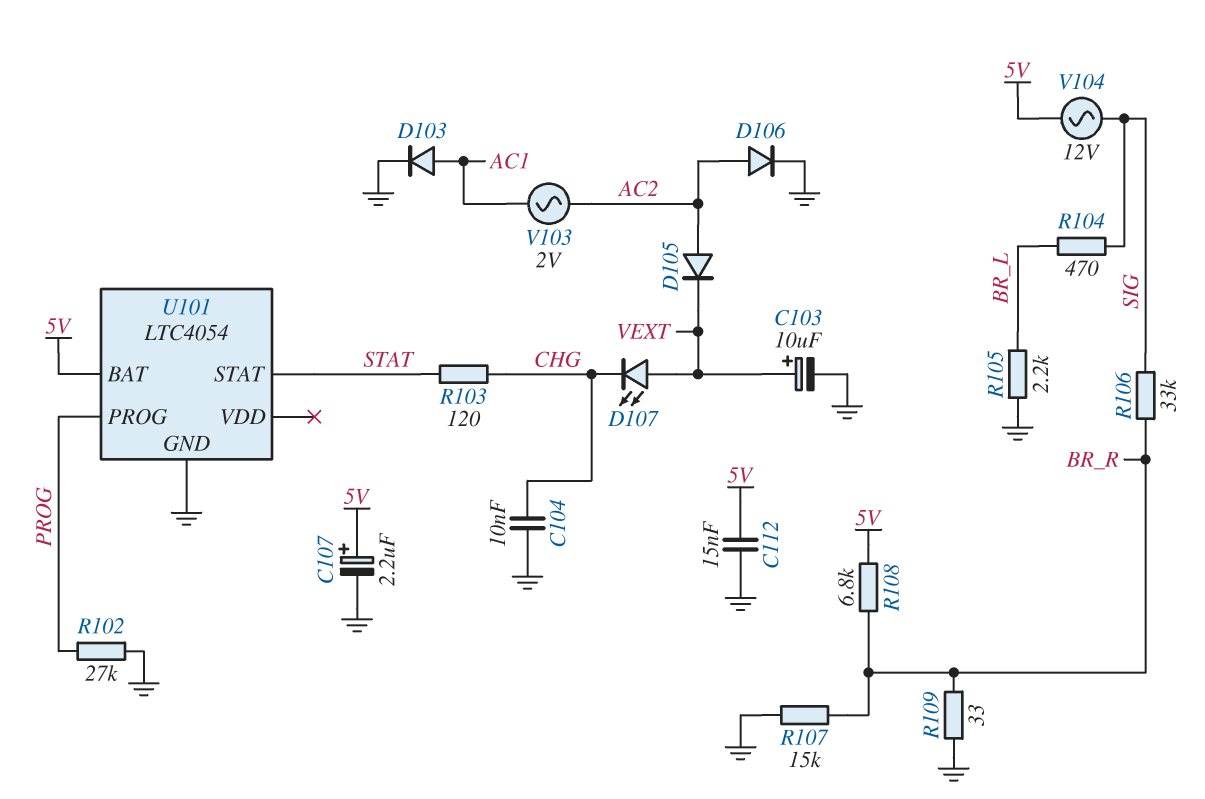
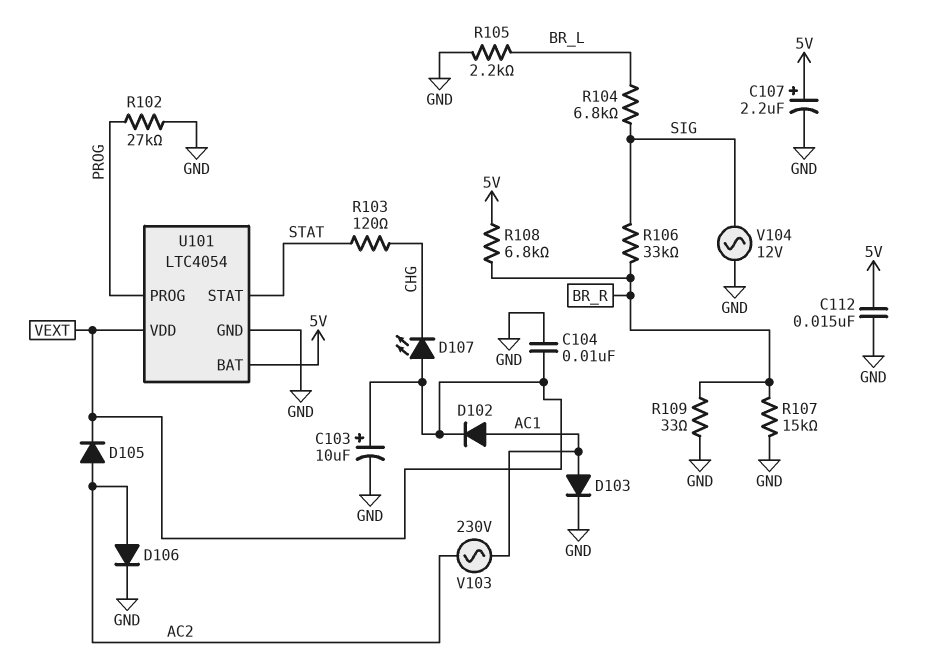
C104: 10nF (CHG, GND) -> 10nF (GND, VEXT)
D102: none -> diode (A AC1, K VEXT)
R104: 470 (BR_L, SIG) -> 6.8k (BR_L, SIG)
U101 pin VDD: none -> VEXT
V103: AC 2V (AC1, AC2) -> AC 230V (AC1, AC2)
V104: AC 12V (5V, SIG) -> AC 12V (GND, SIG)

